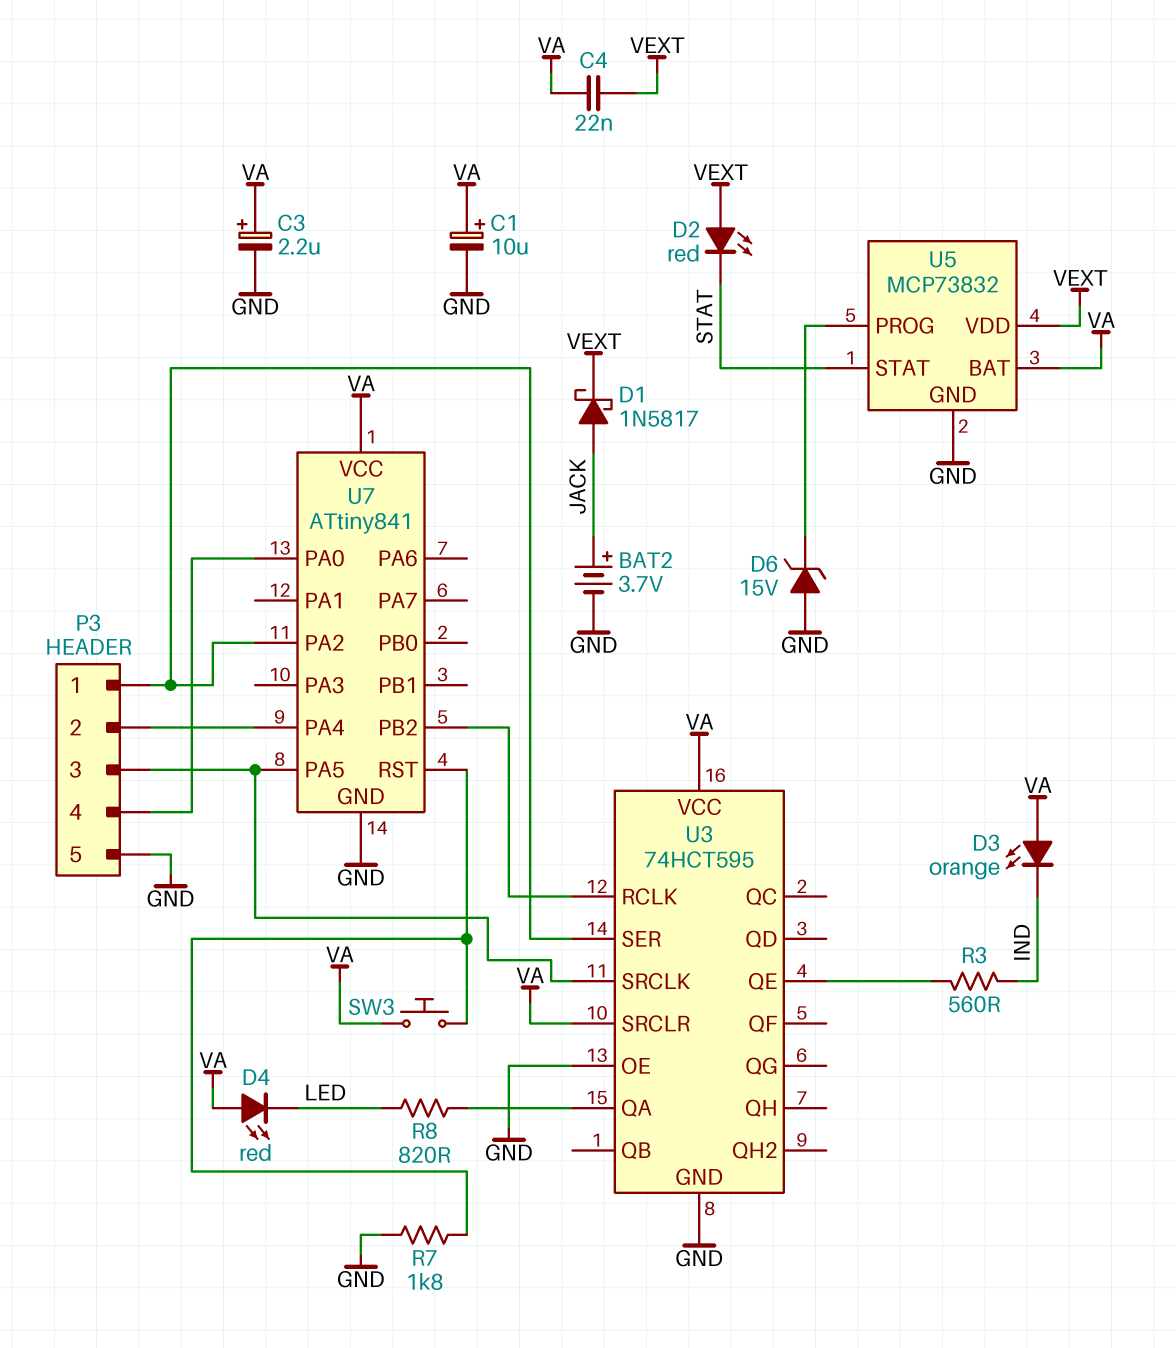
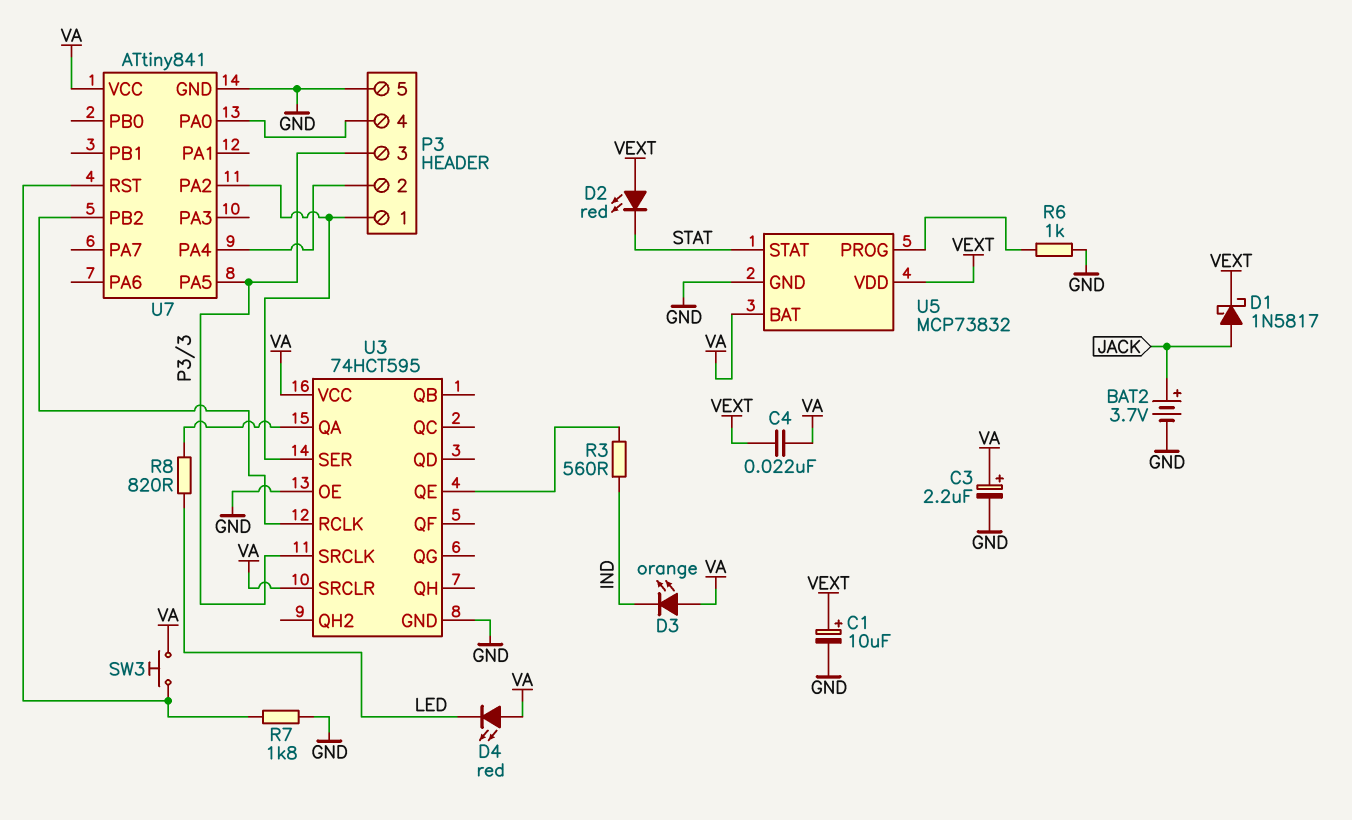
C1: 10uF (plus VA, minus GND) -> 10uF (plus VEXT, minus GND)
D6: zener 15V (A GND, K U5/PROG) -> none
R6: none -> 1k (GND, U5/PROG)

